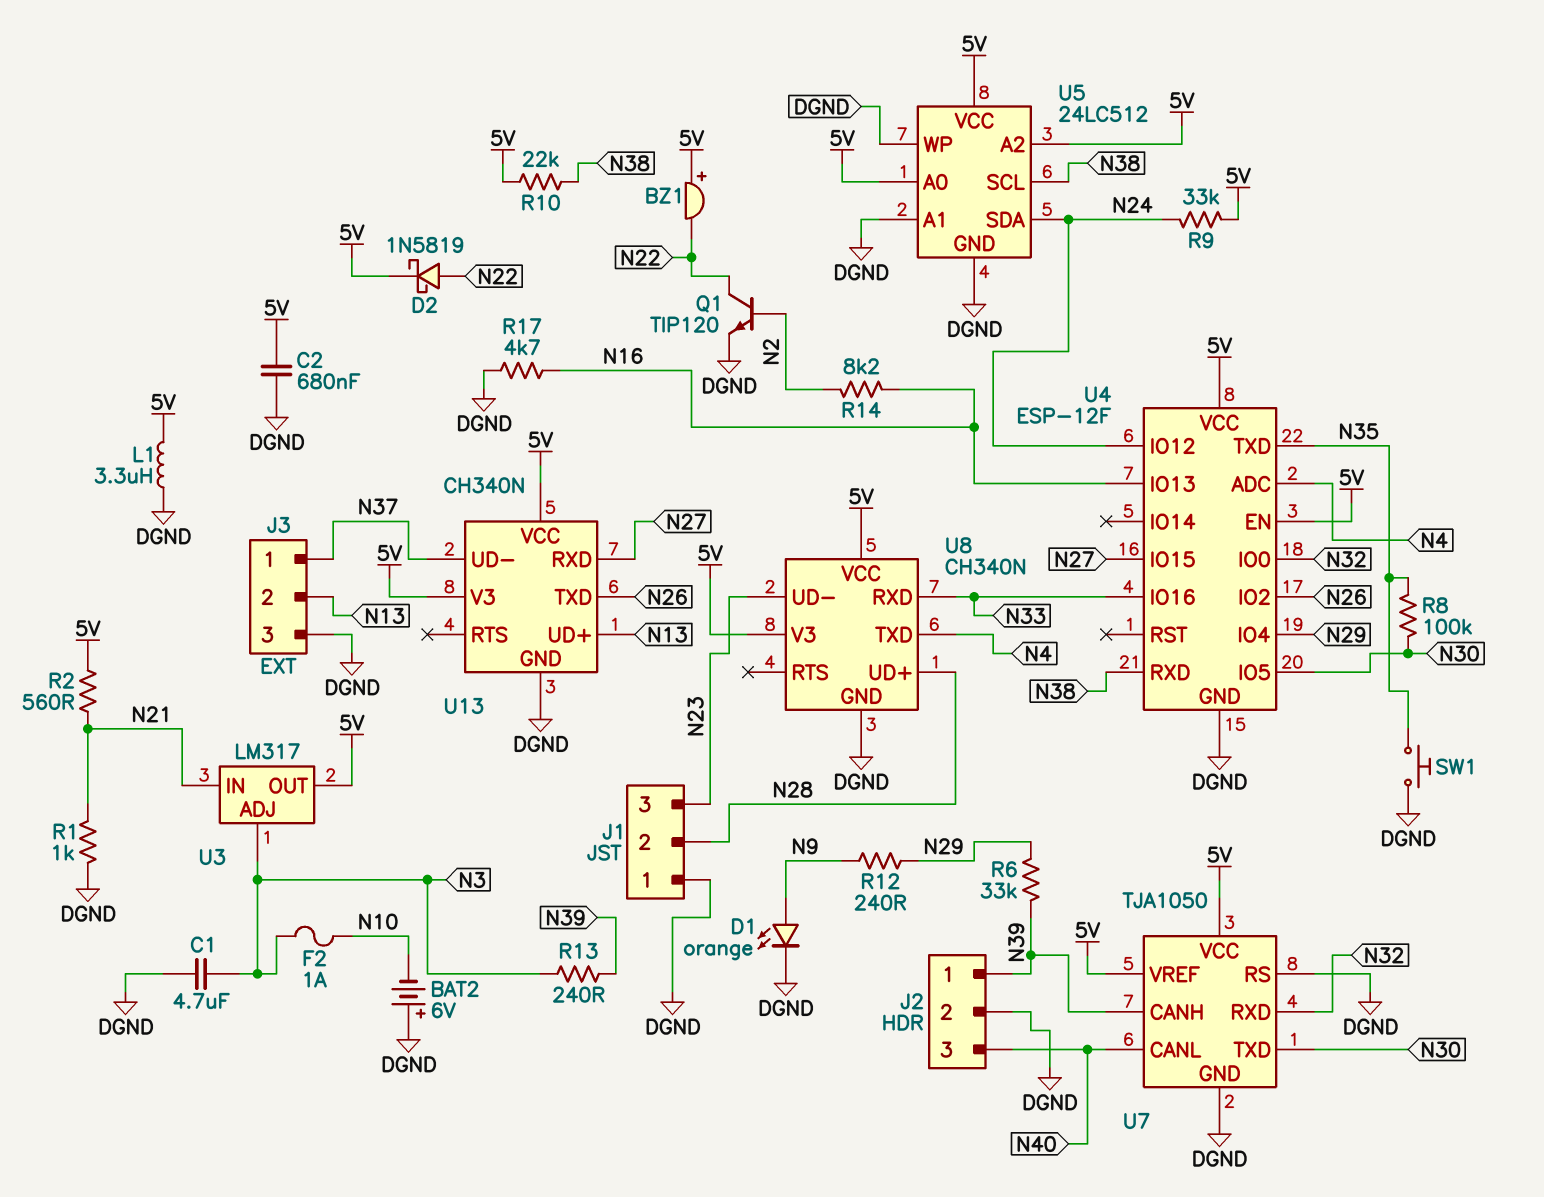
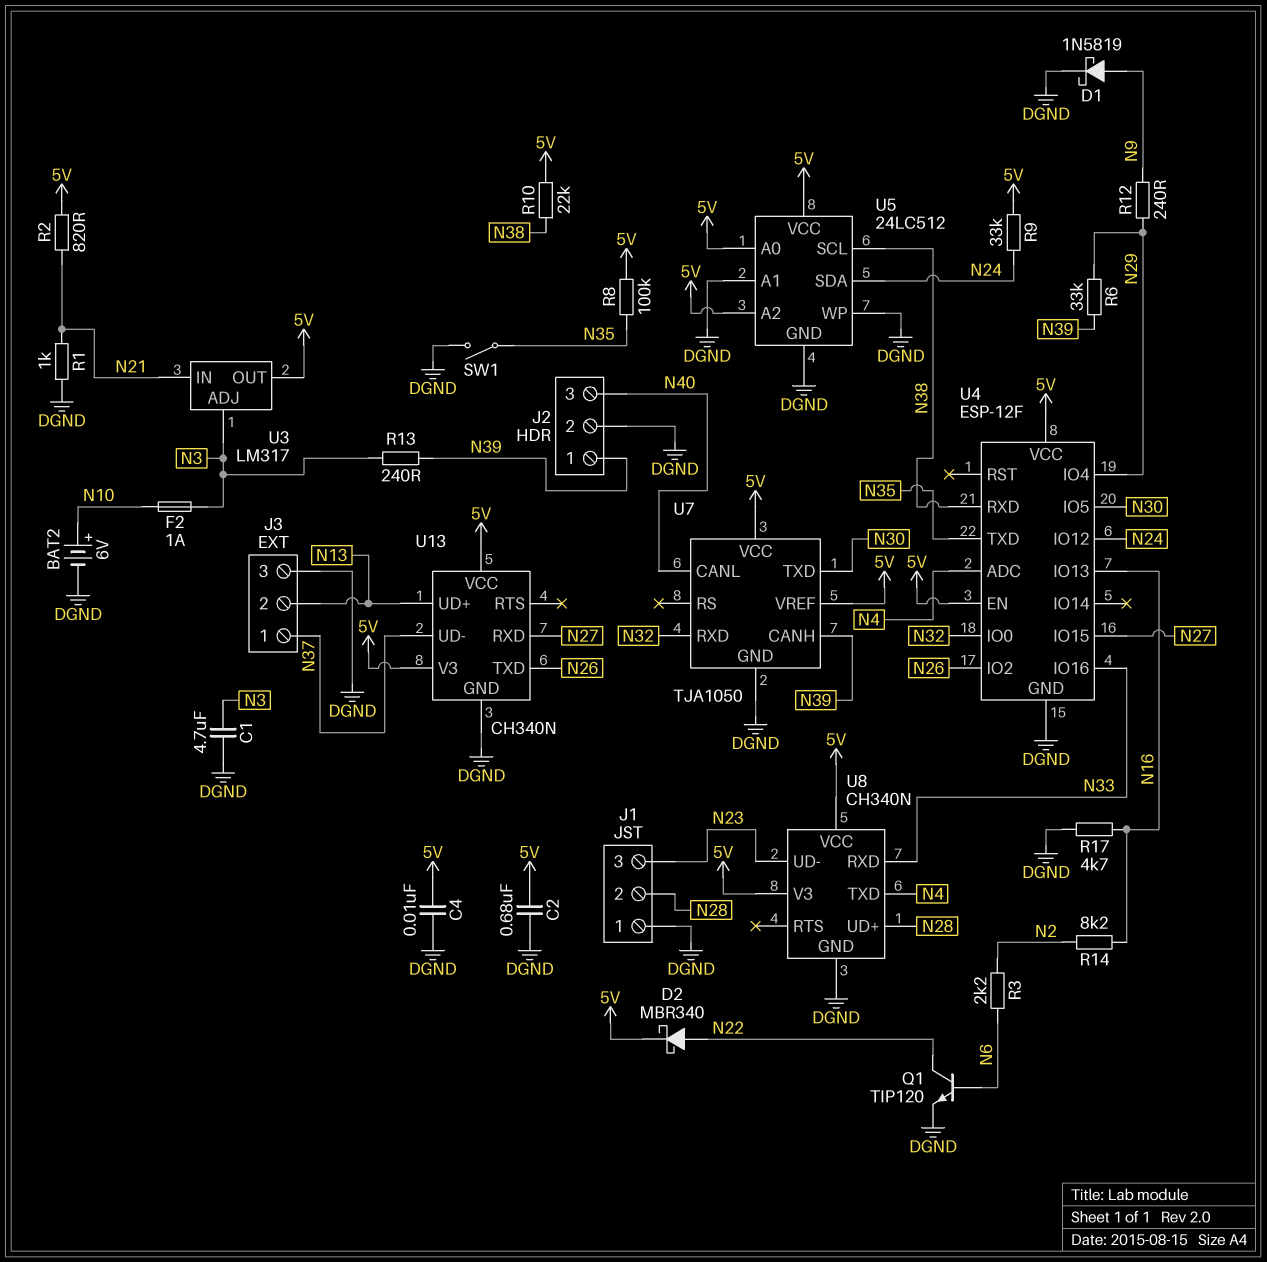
BAT2: 6V (plus DGND, minus N10) -> 6V (plus N10, minus DGND)
BZ1: buzzer (plus 5V, minus N22) -> none
C4: none -> 10nF (5V, DGND)
D1: LED orange (A N9, K DGND) -> schottky 1N5819 (A N9, K DGND)
D2: schottky 1N5819 (A N22, K 5V) -> schottky MBR340 (A N22, K 5V)
L1: 3.3uH (5V, DGND) -> none
Q1: NPN TIP120 (B N2, C N22, E DGND) -> NPN TIP120 (B N6, C N22, E DGND)
R2: 560 (5V, N21) -> 820 (5V, N21)
R3: none -> 2.2k (N2, N6)
R8: 100k (N30, N35) -> 100k (5V, N35)
SW1: button (DGND, N35) -> switch (DGND, N35)
U7 pin RS: DGND -> none

